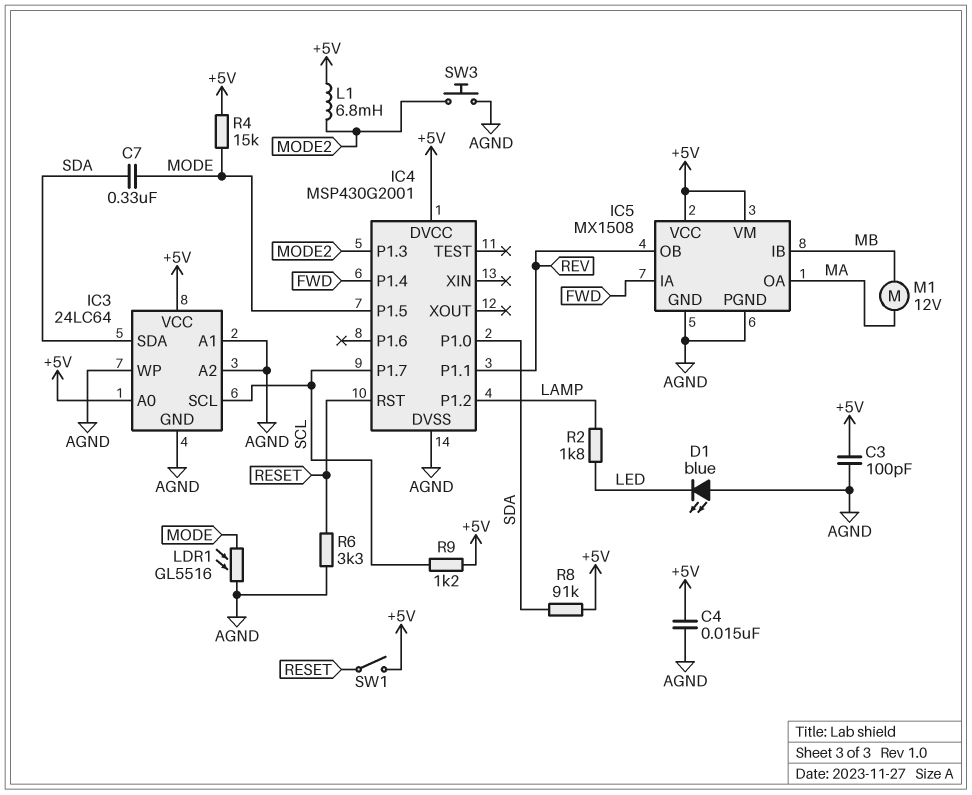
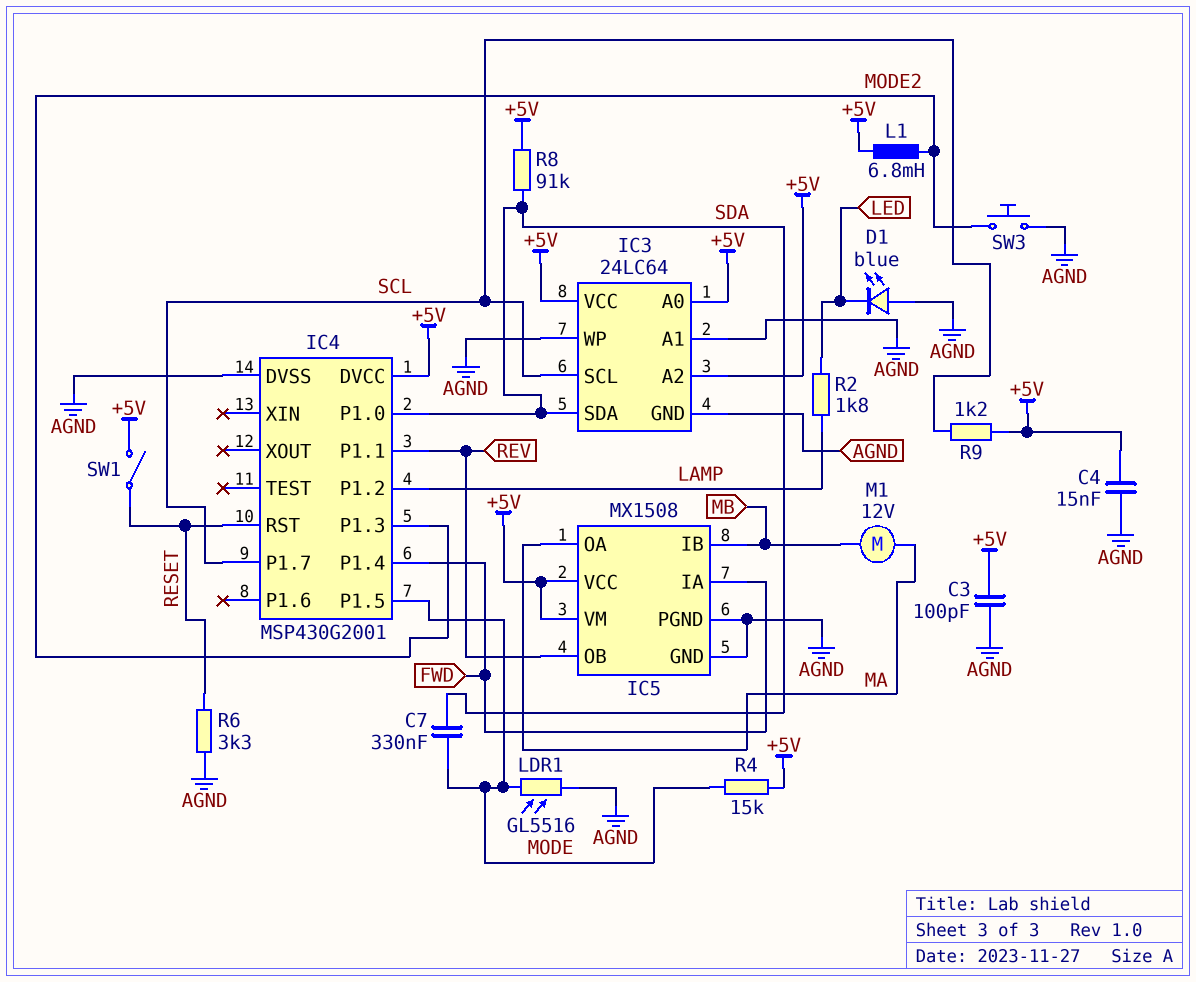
IC3 pin A2: AGND -> +5V

